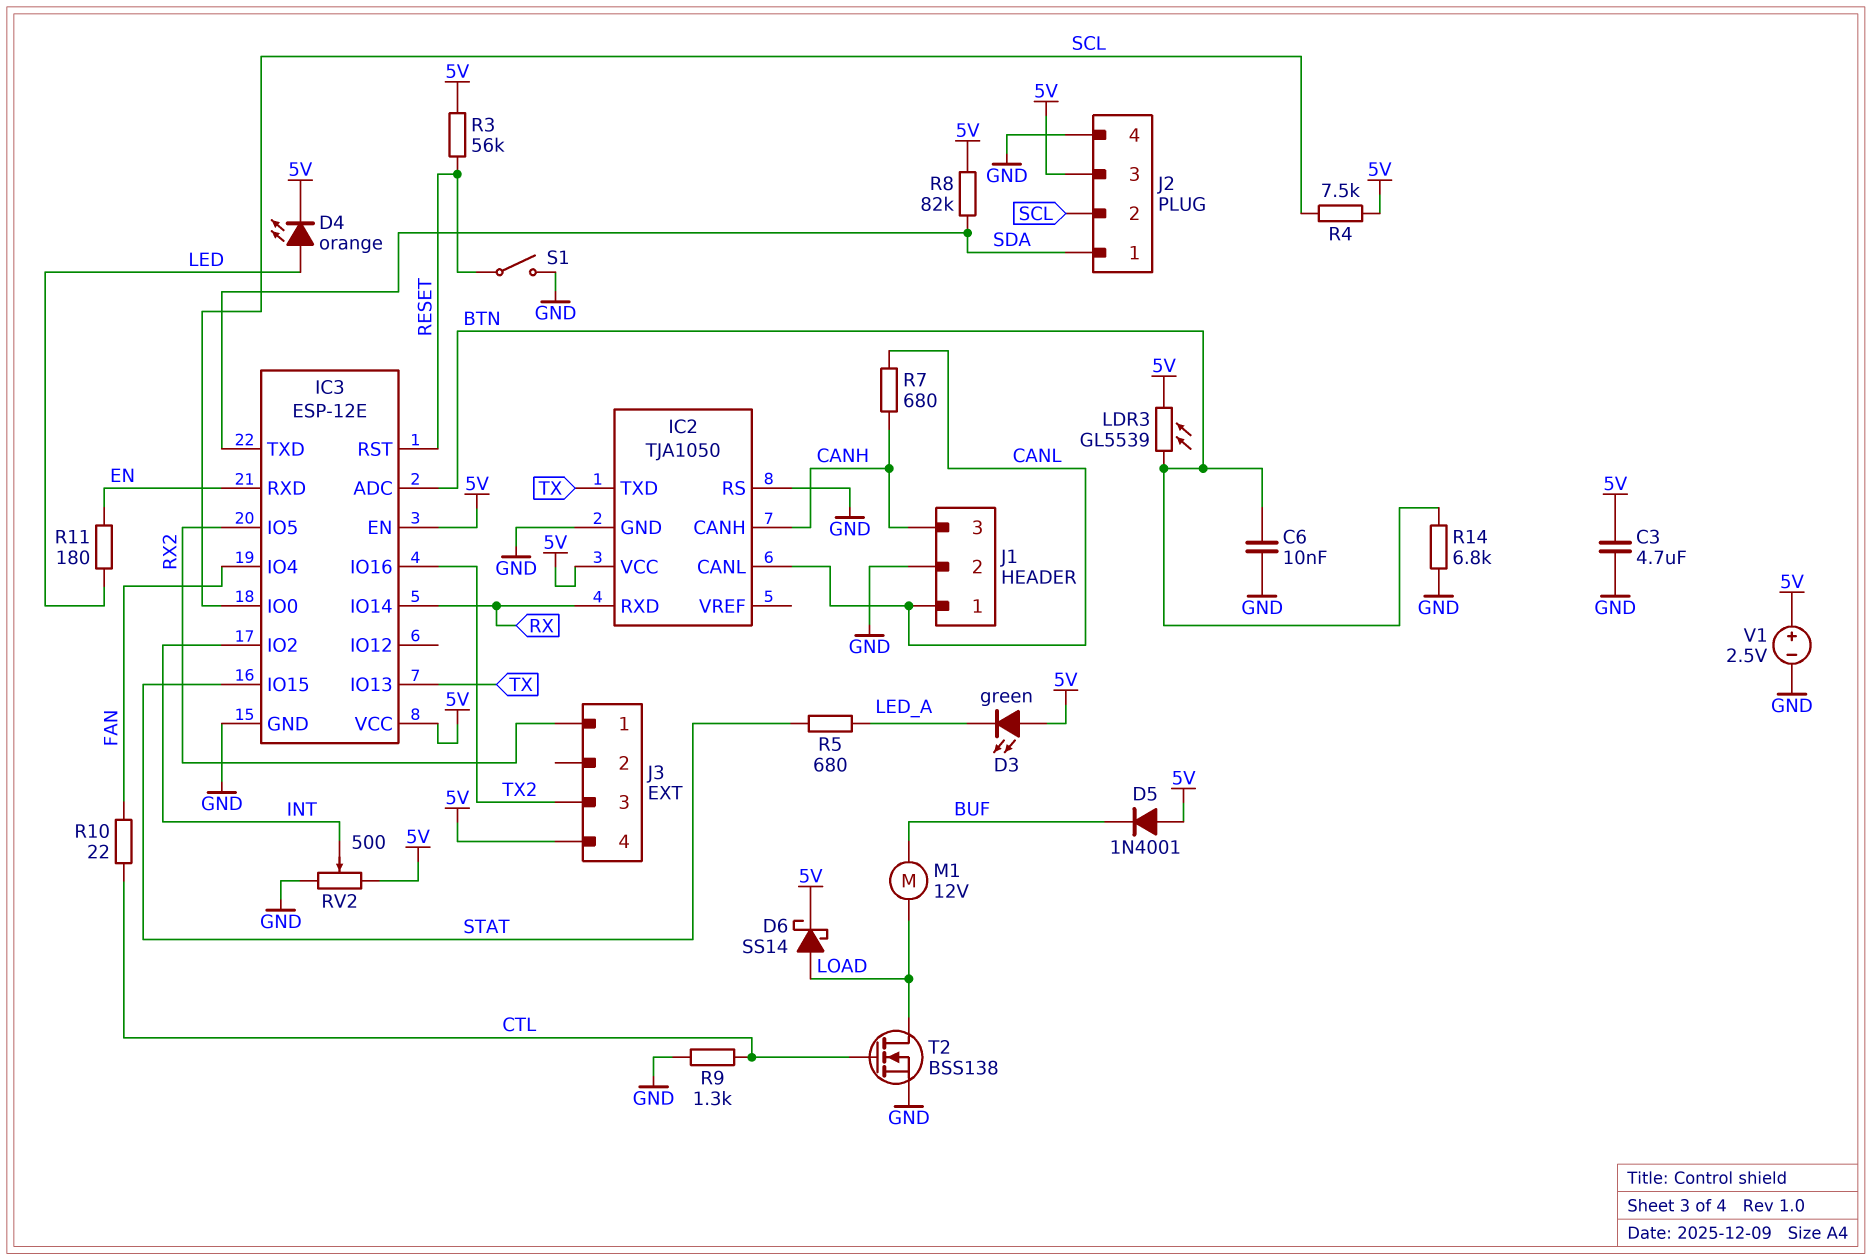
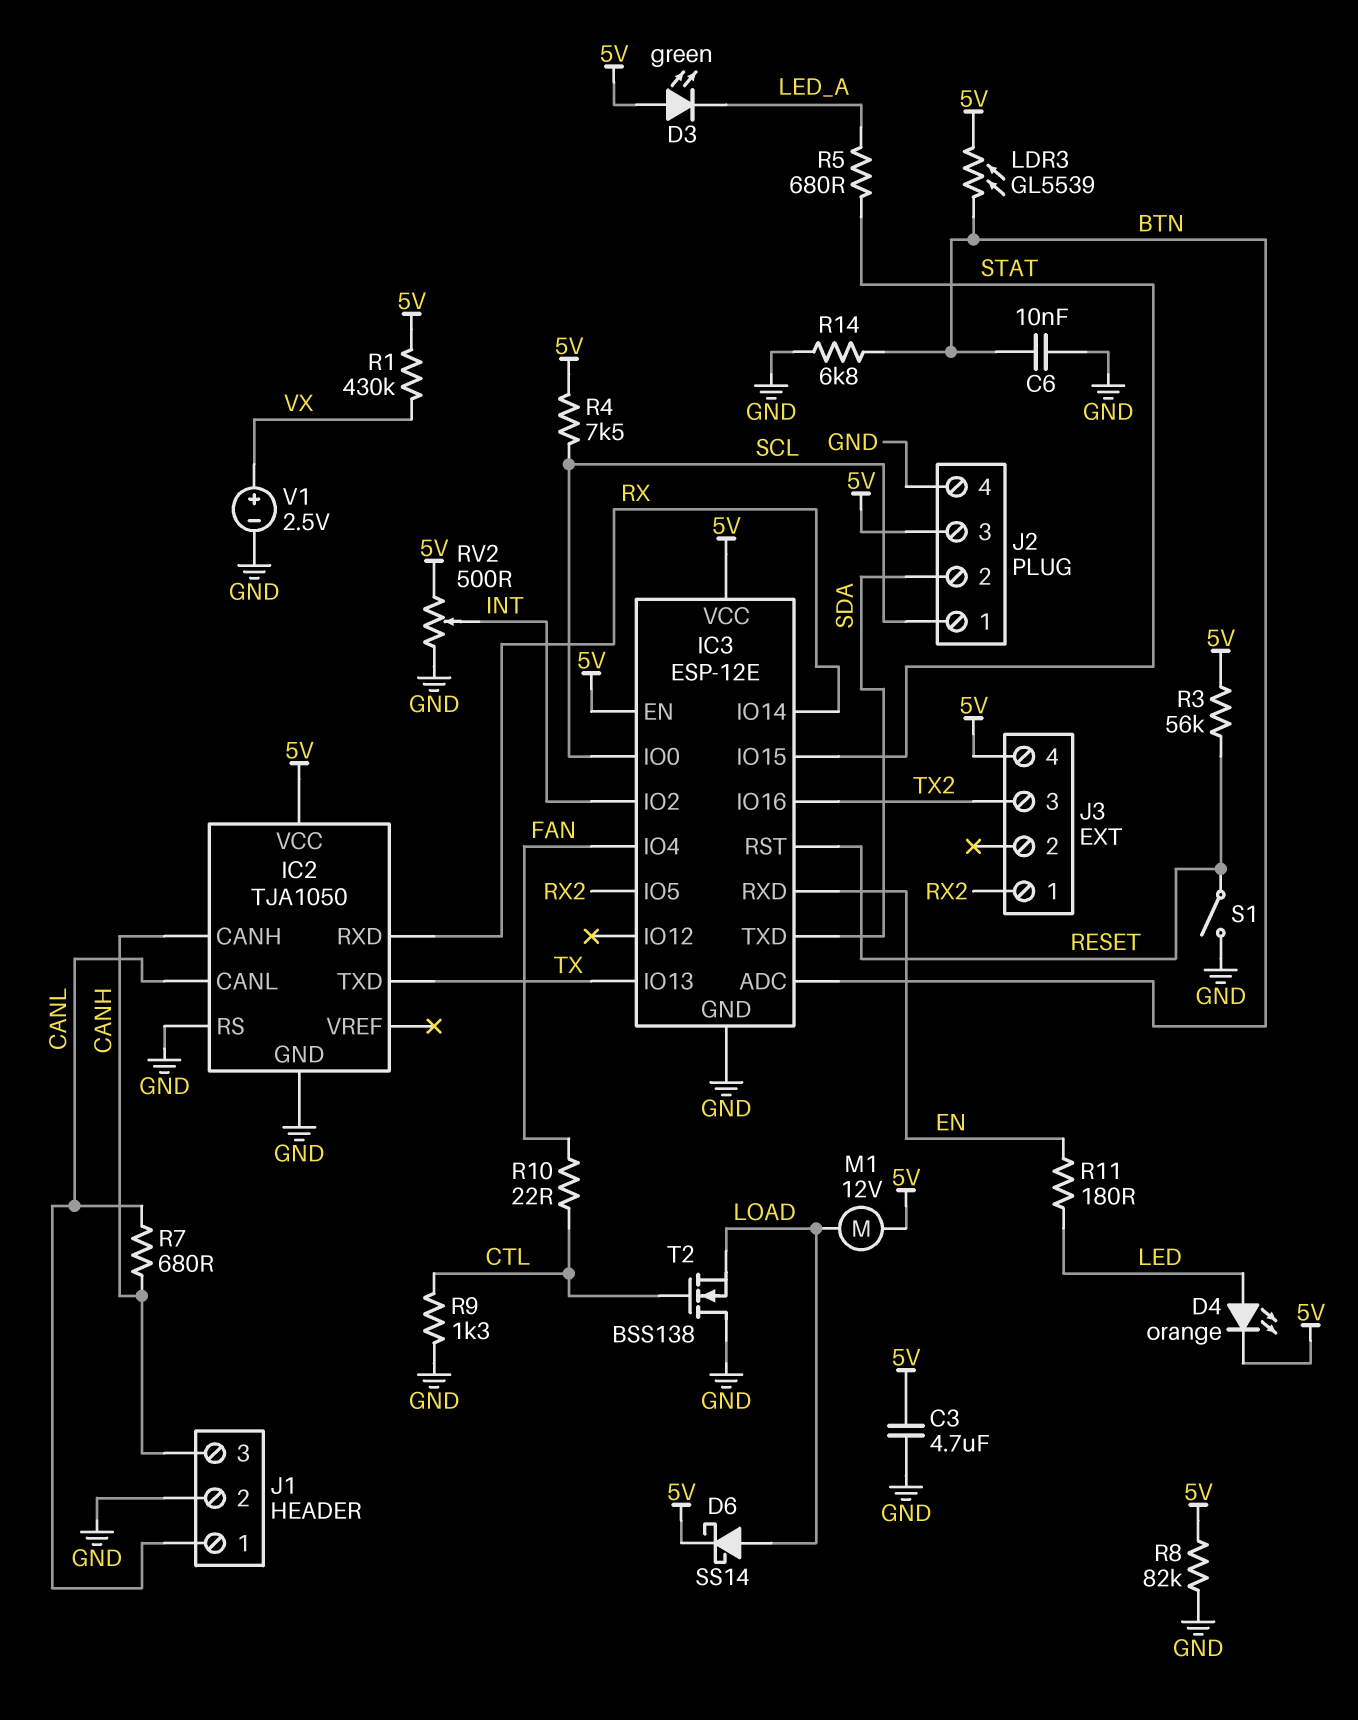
D5: diode 1N4001 (A 5V, K BUF) -> none
J2 pin 1: SDA -> SCL
J2 pin 2: SCL -> SDA
M1: motor 12V (BUF, LOAD) -> motor 12V (5V, LOAD)
R1: none -> 430k (5V, VX)
R8: 82k (5V, SDA) -> 82k (5V, GND)
T2: NMOS BSS138 (G CTL, D LOAD, S GND) -> NMOS BSS138 (G CTL, D GND, S LOAD)
V1: 2.5V (plus 5V, minus GND) -> 2.5V (plus VX, minus GND)

